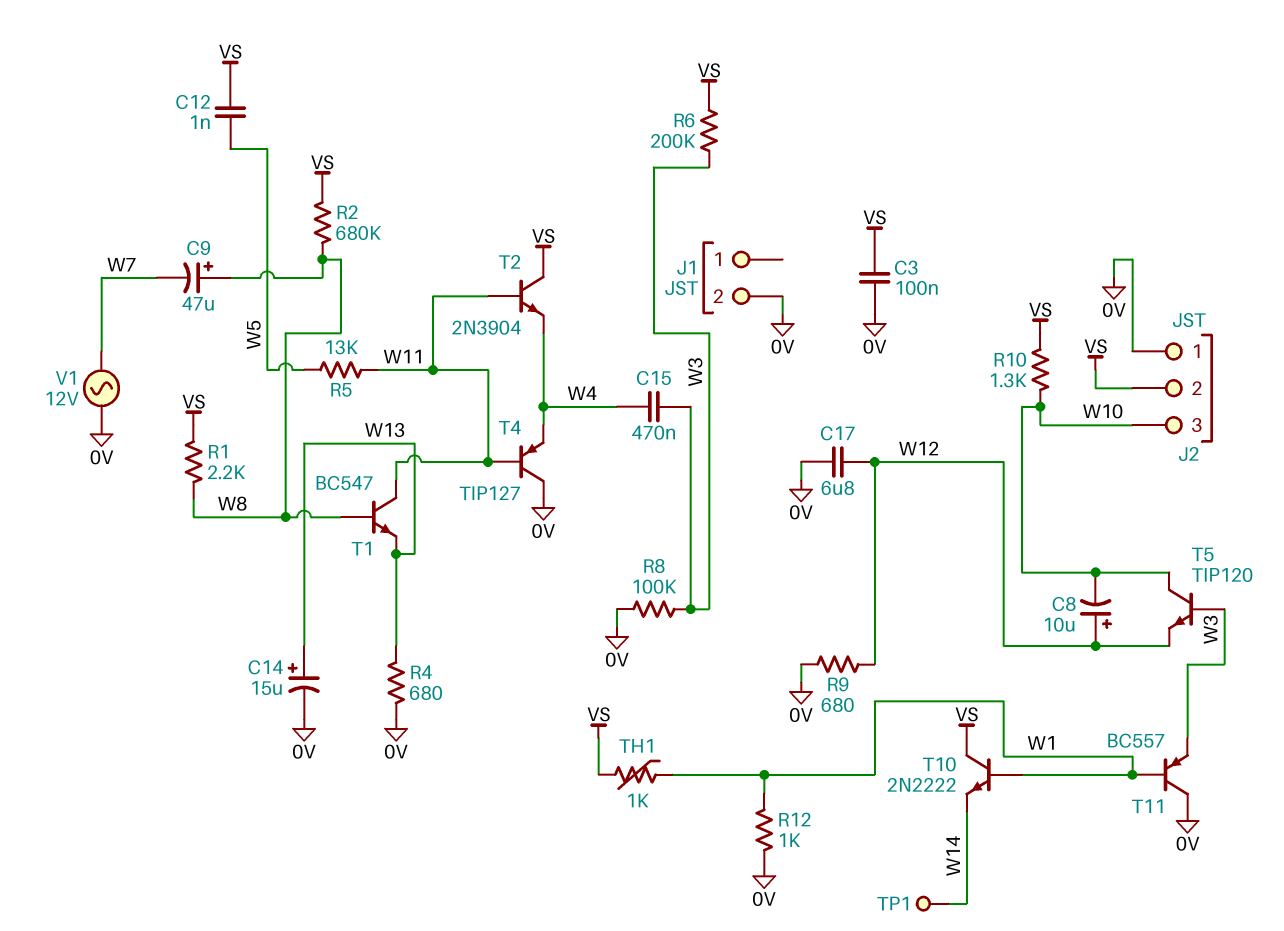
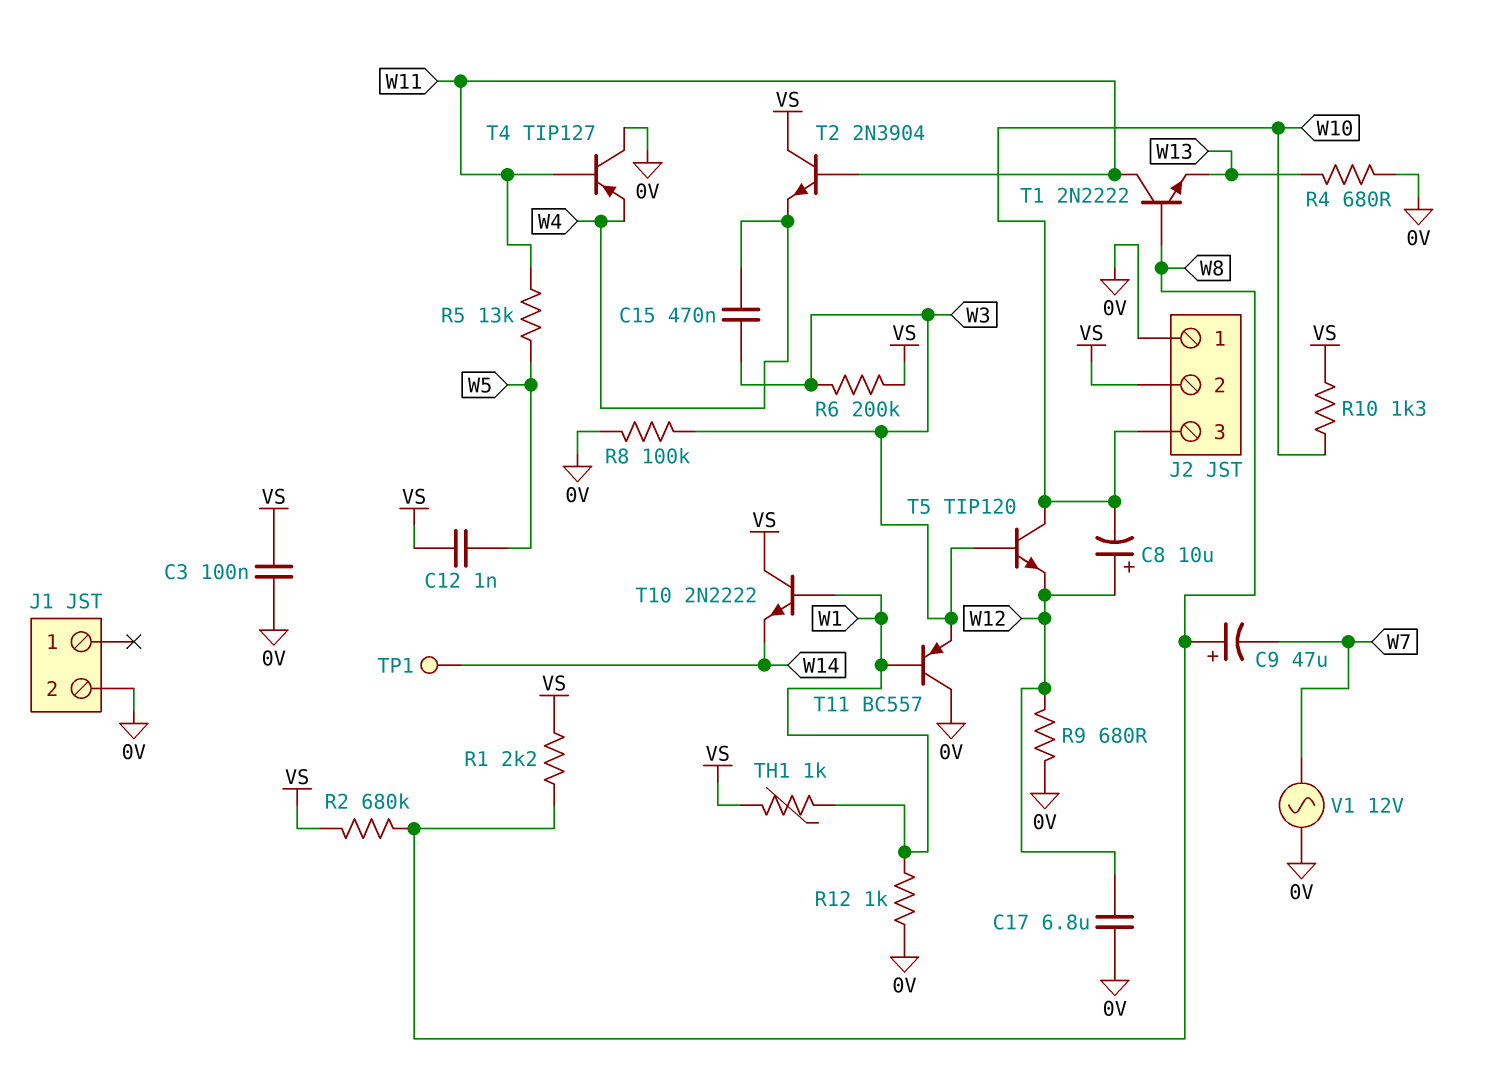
C14: 15uF (plus W13, minus 0V) -> none
T1: NPN BC547 (B W8, C W11, E W13) -> NPN 2N2222 (B W8, C W11, E W13)

